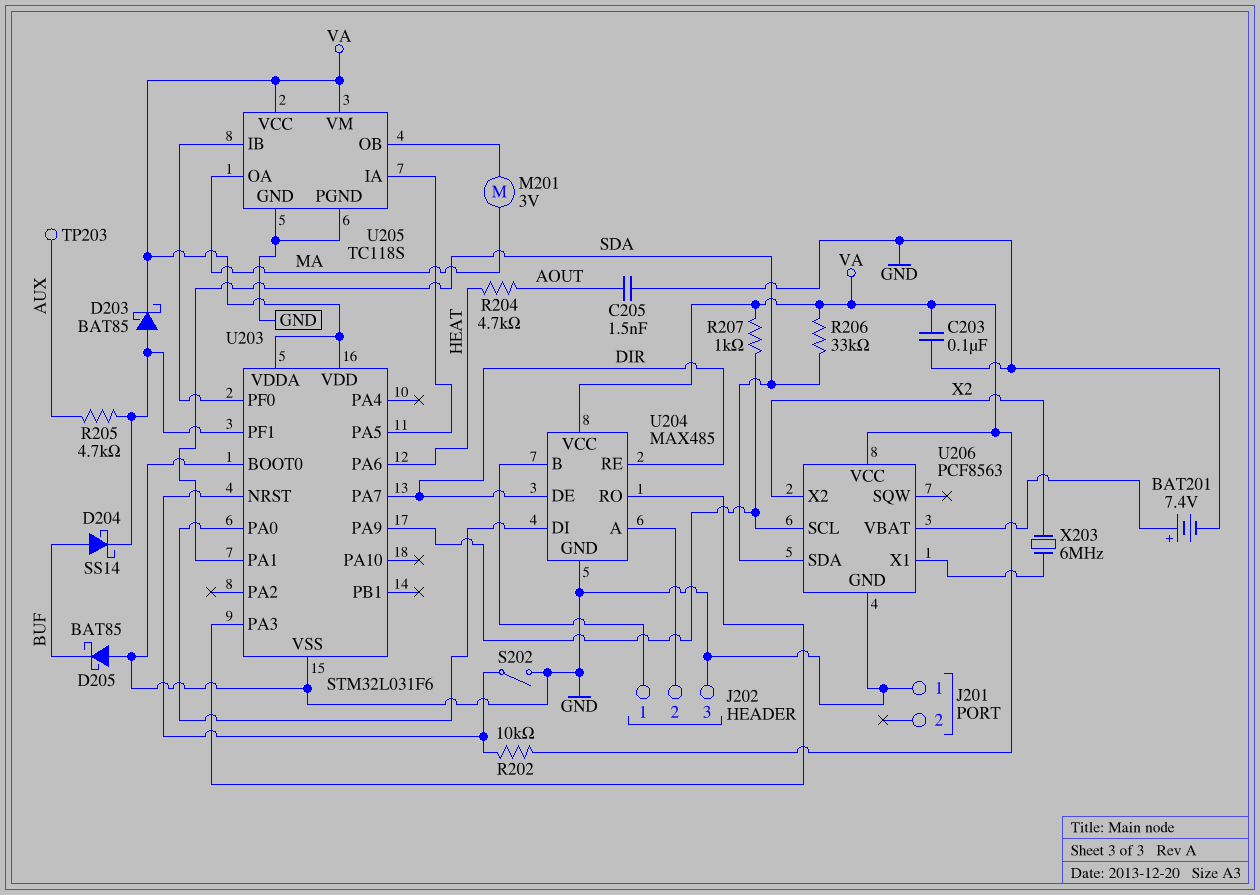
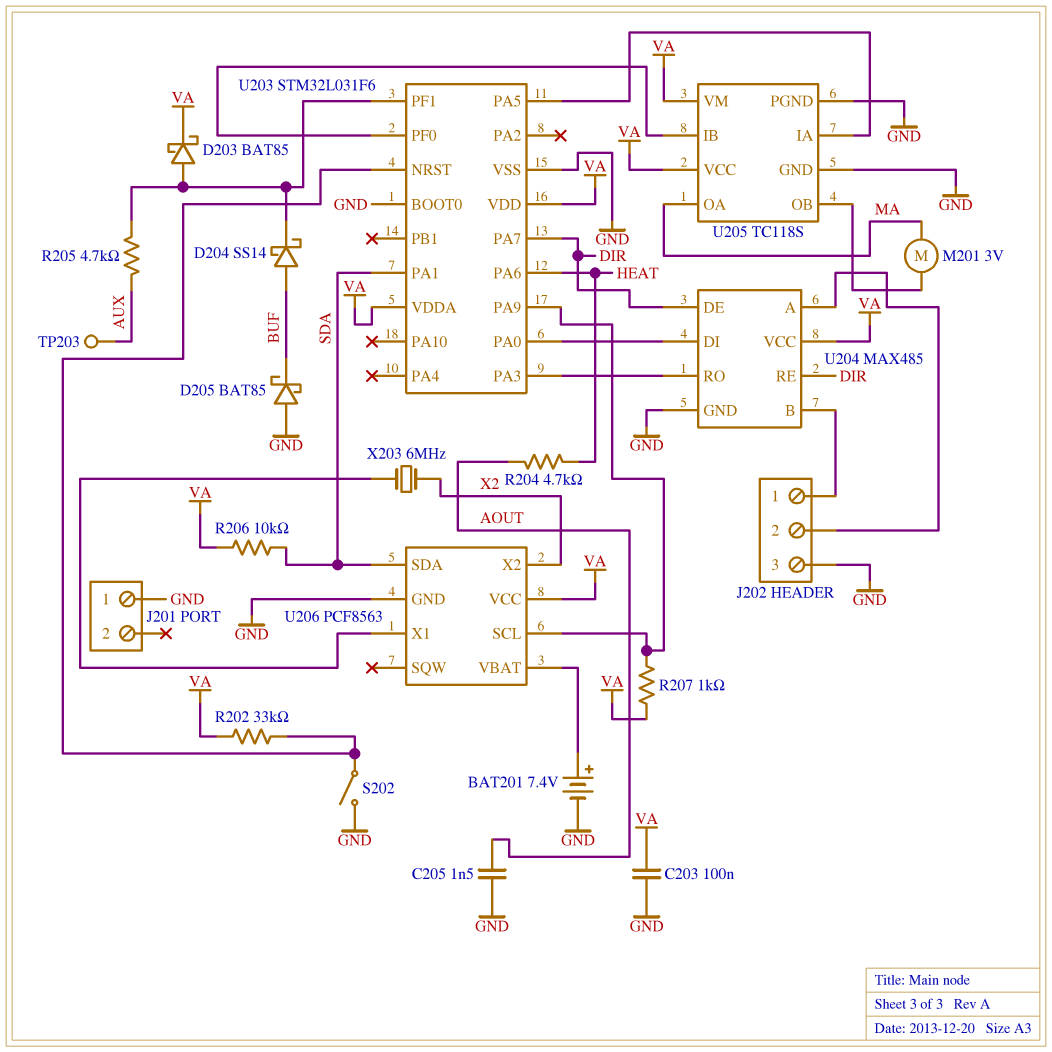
R202: 10k (U203/NRST, VA) -> 33k (U203/NRST, VA)
R206: 33k (SDA, VA) -> 10k (SDA, VA)

